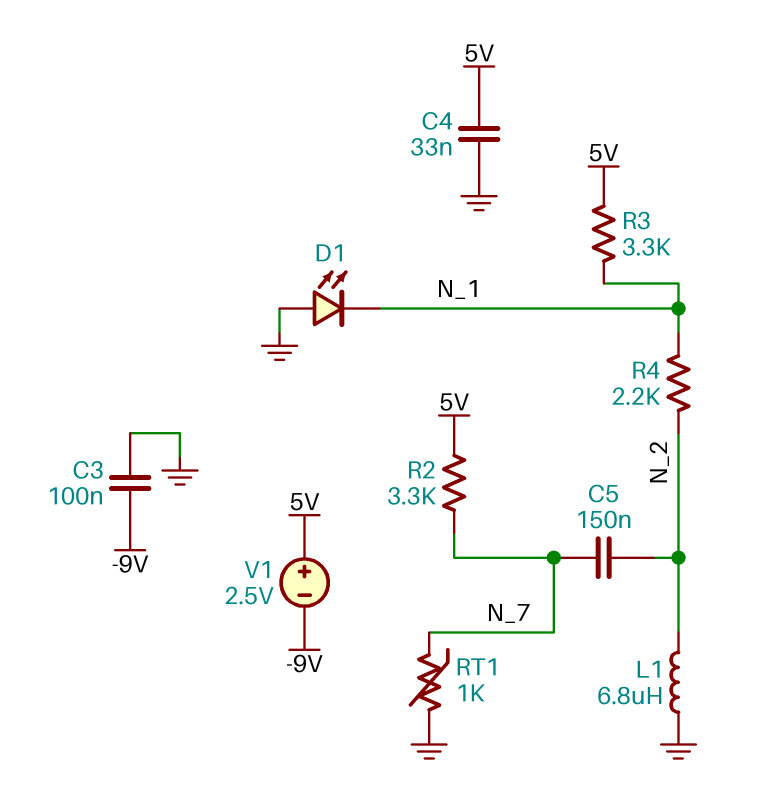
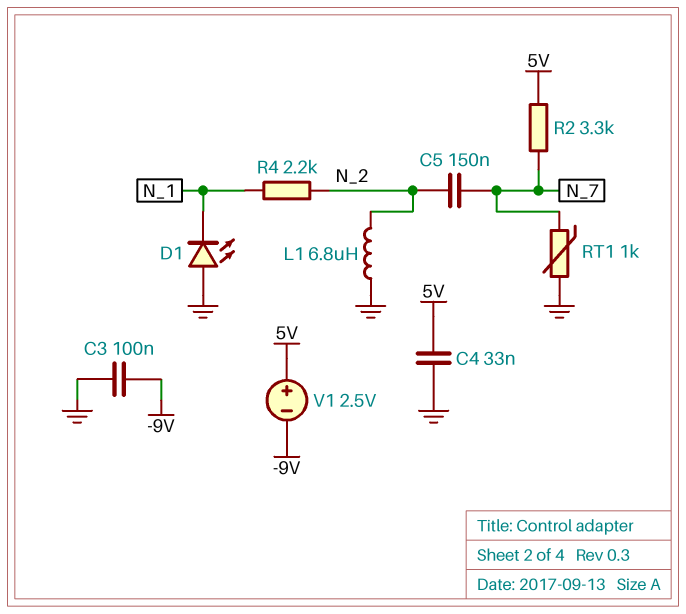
R3: 3.3k (5V, N_1) -> none

